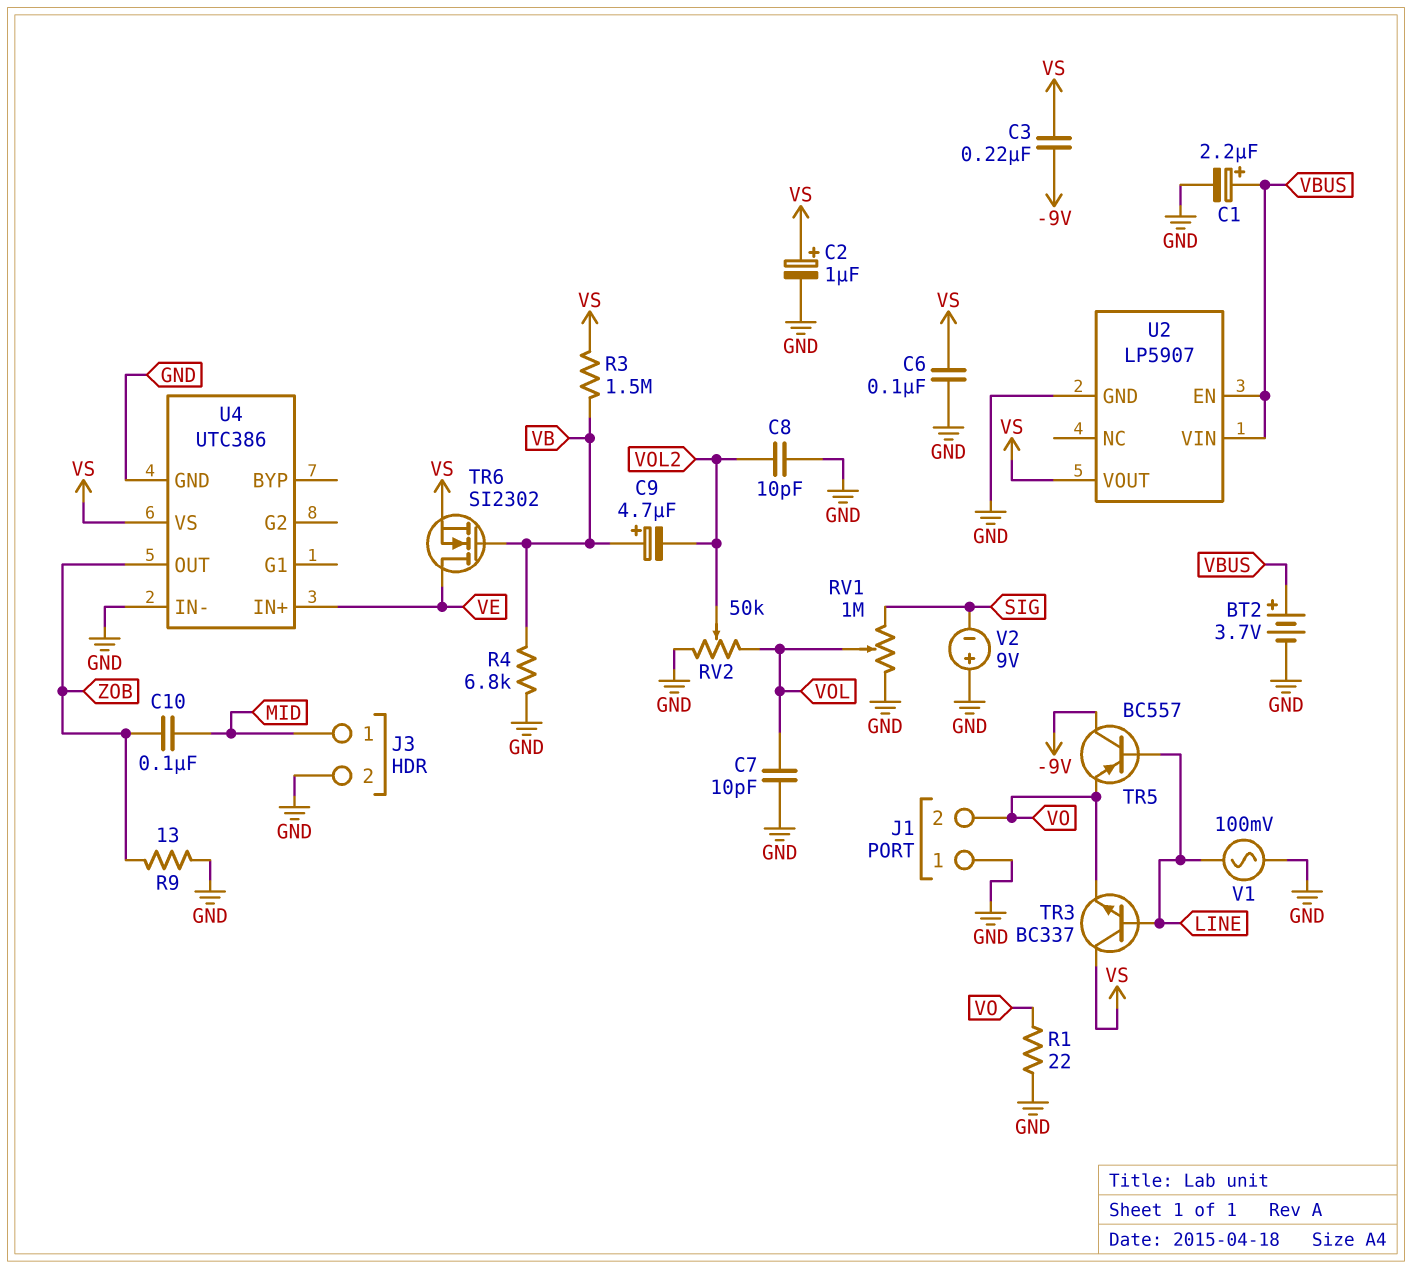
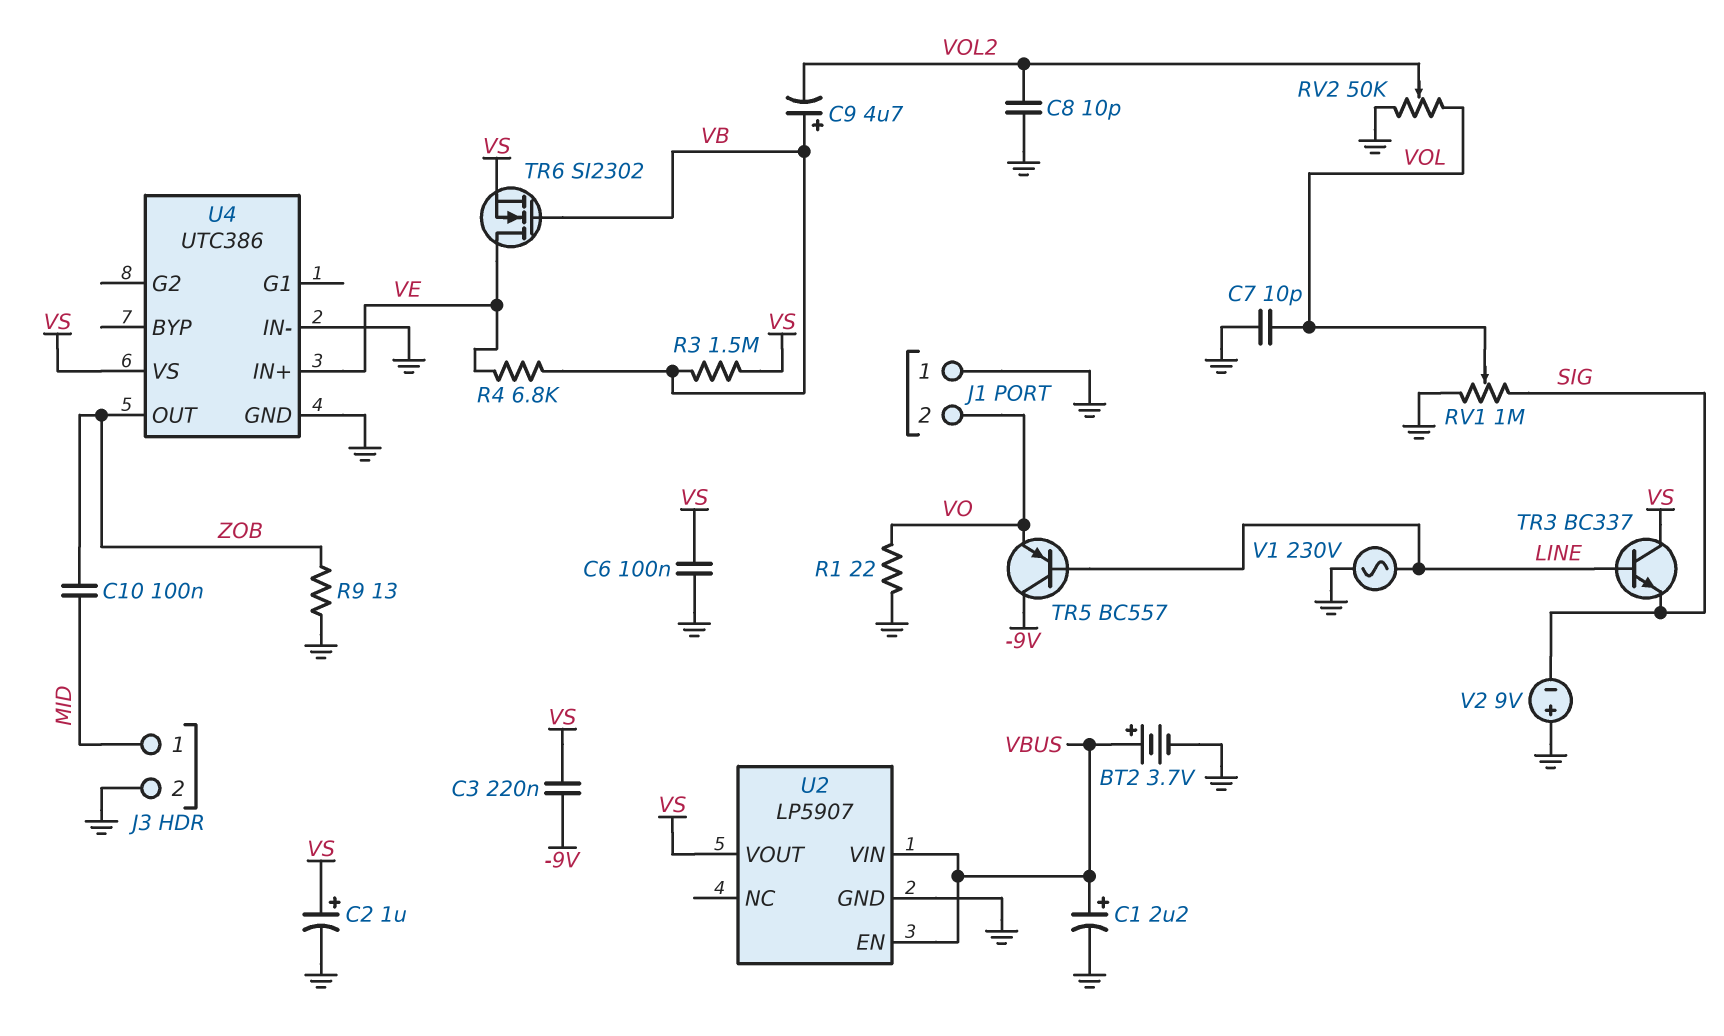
R4: 6.8k (GND, VB) -> 6.8k (VB, VE)
TR3: NPN BC337 (B LINE, C VS, E VO) -> NPN BC337 (B LINE, C VS, E SIG)
V1: AC 100mV (GND, LINE) -> AC 230V (GND, LINE)

